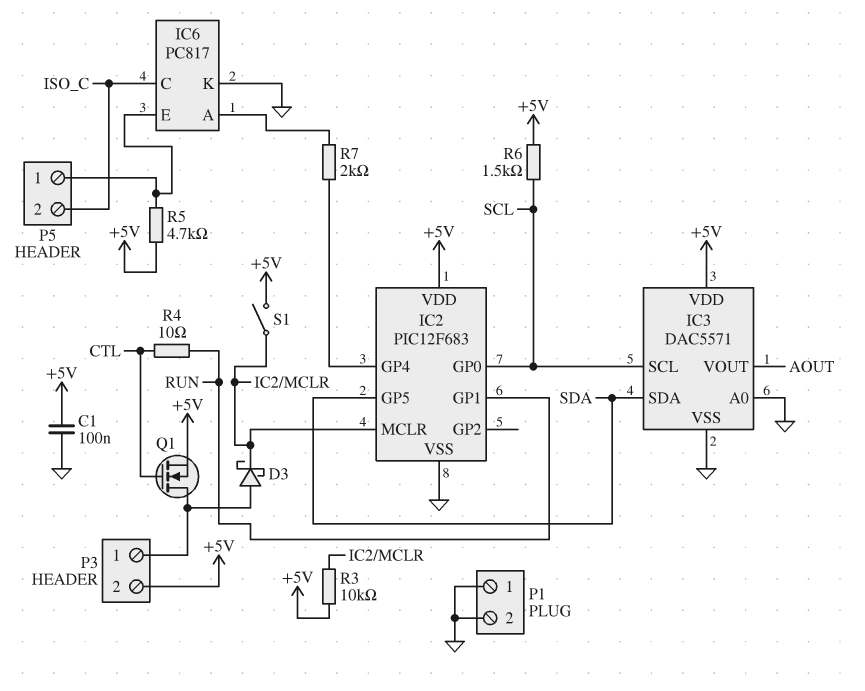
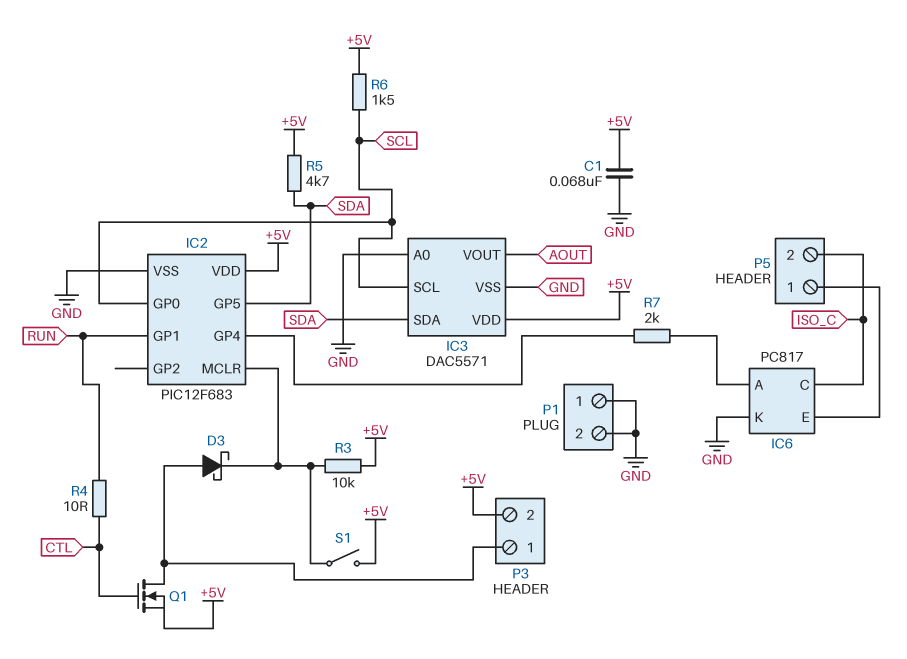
C1: 100nF (+5V, GND) -> 68nF (+5V, GND)
R5: 4.7k (+5V, IC6/E) -> 4.7k (+5V, SDA)

